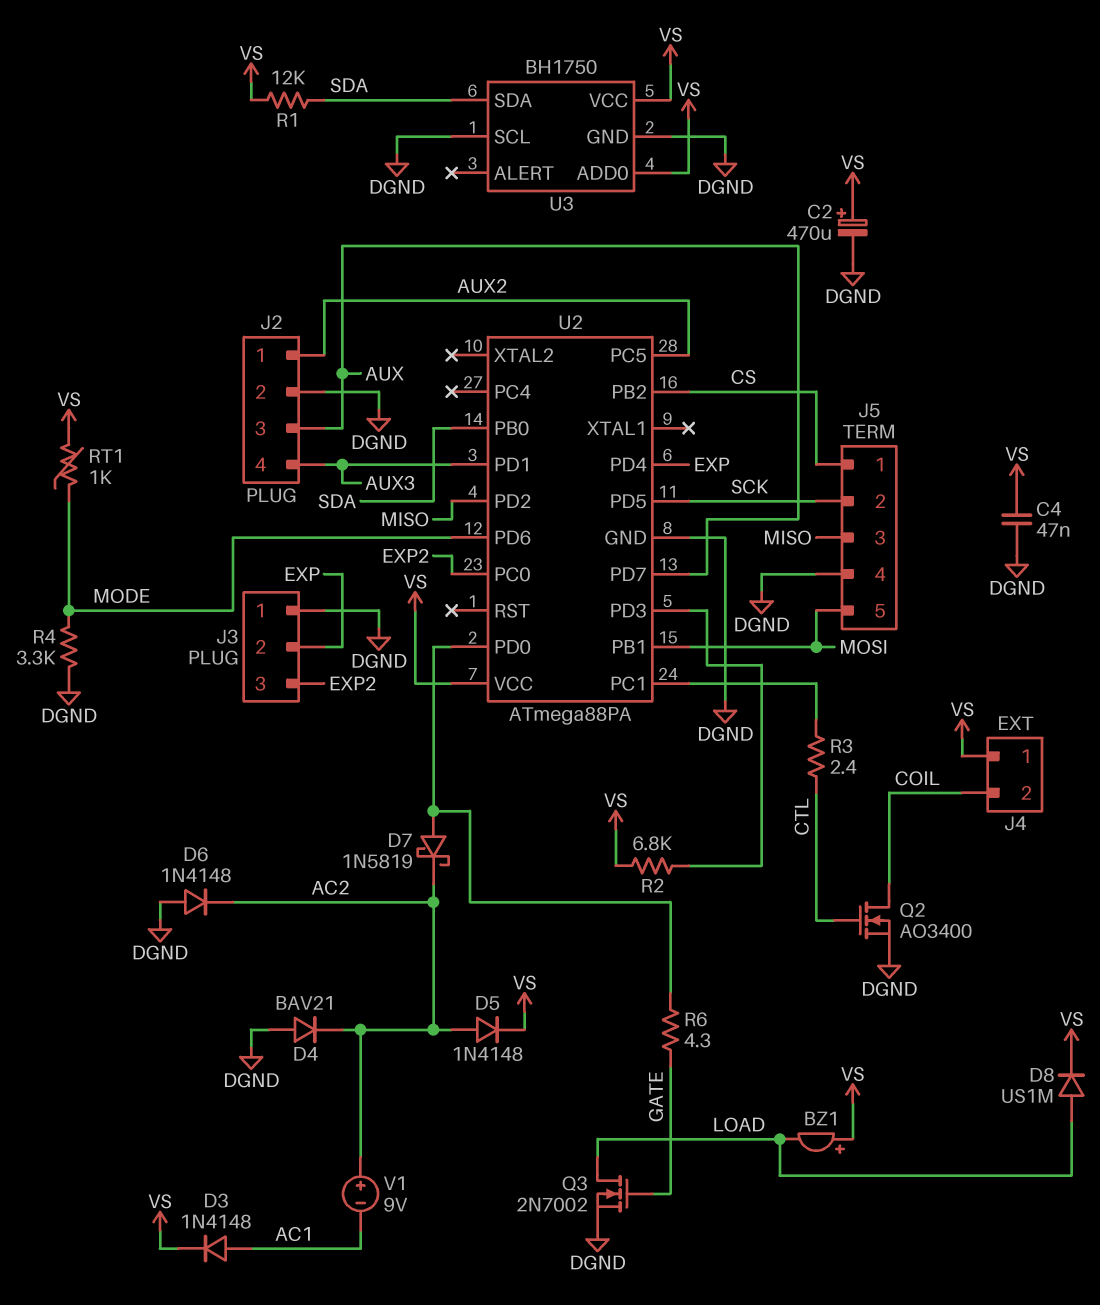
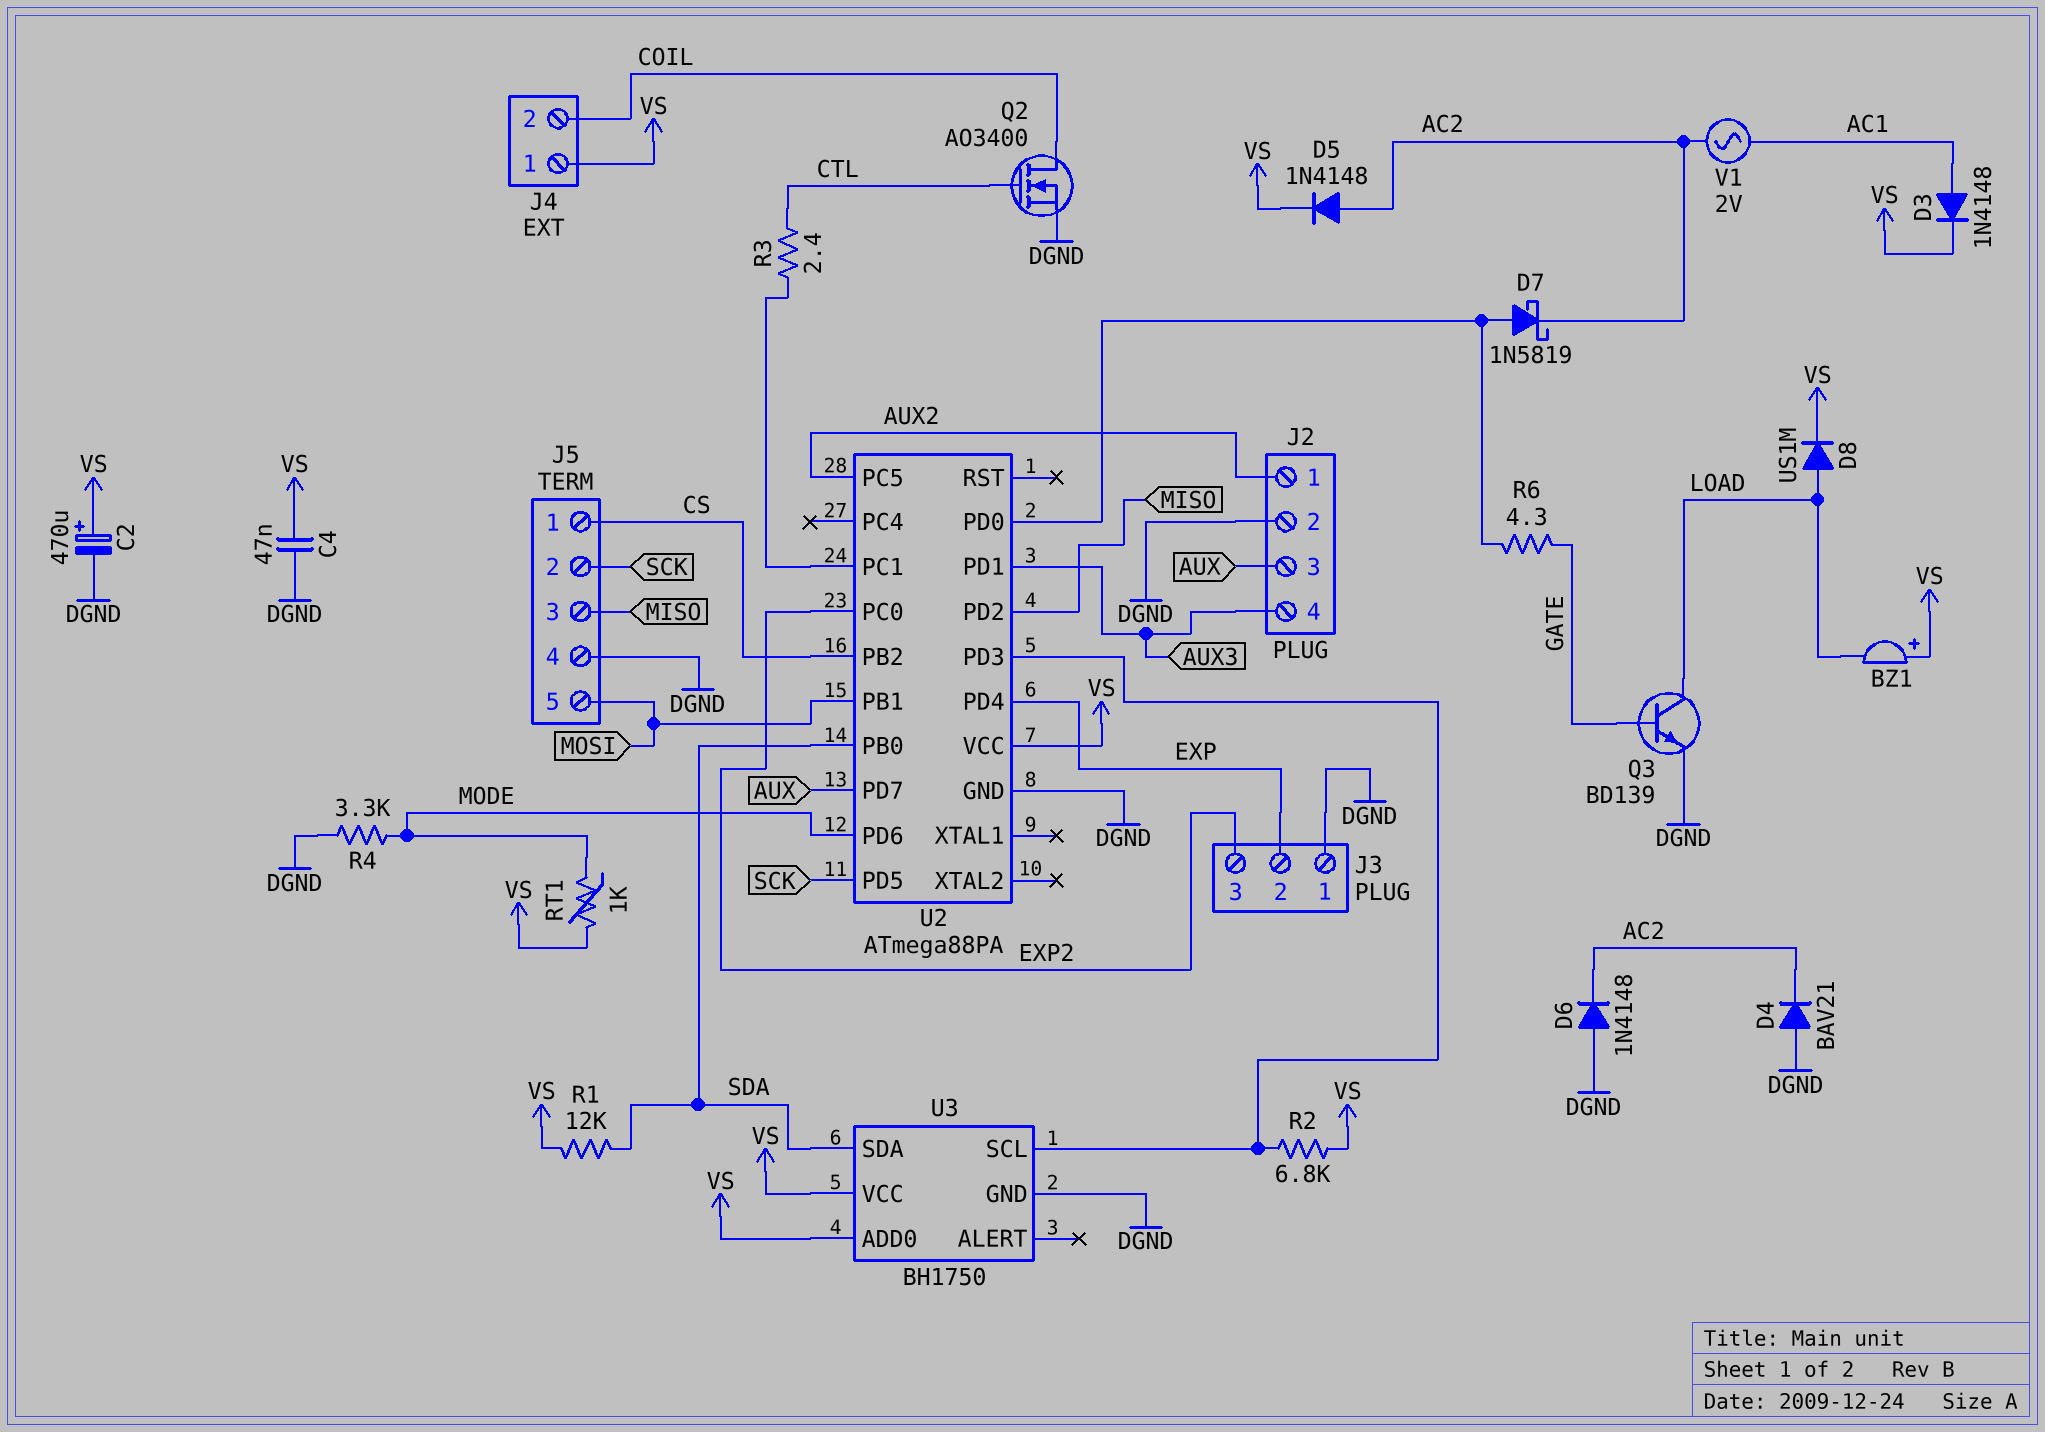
Q3: NMOS 2N7002 (G GATE, D LOAD, S DGND) -> NPN BD139 (B GATE, C LOAD, E DGND)
U3 pin SCL: DGND -> U2/PD3
V1: 9V (plus AC2, minus AC1) -> AC 2V (AC1, AC2)

